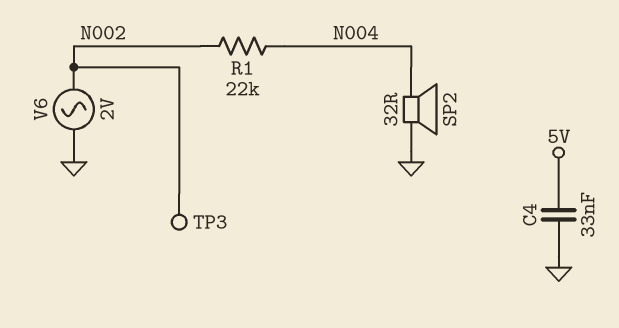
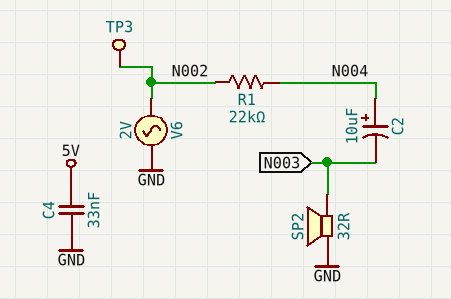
C2: none -> 10uF (plus N004, minus N003)
SP2: speaker 32R (GND, N004) -> speaker 32R (GND, N003)

